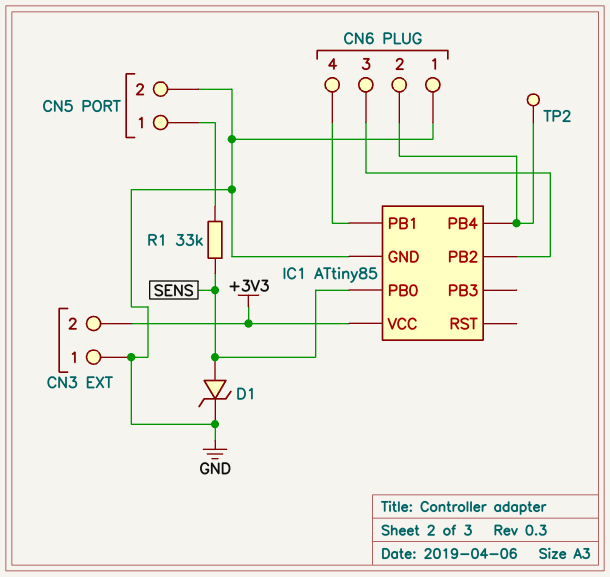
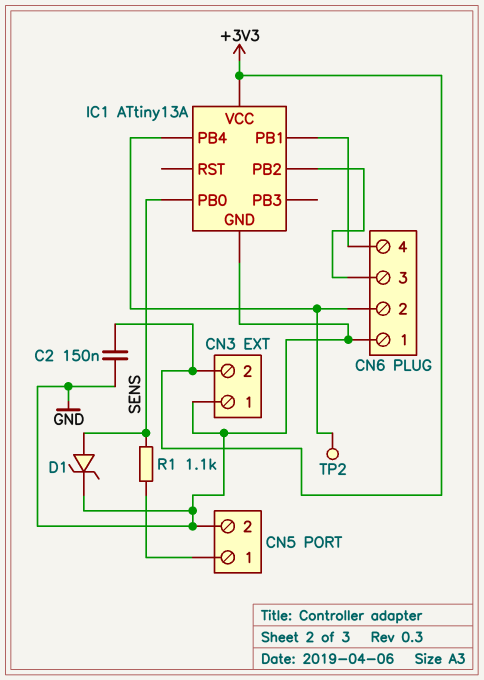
C2: none -> 150nF (+3V3, GND)
IC1: ATtiny85 -> ATtiny13A
R1: 33k (CN5/1, SENS) -> 1.1k (CN5/1, SENS)

